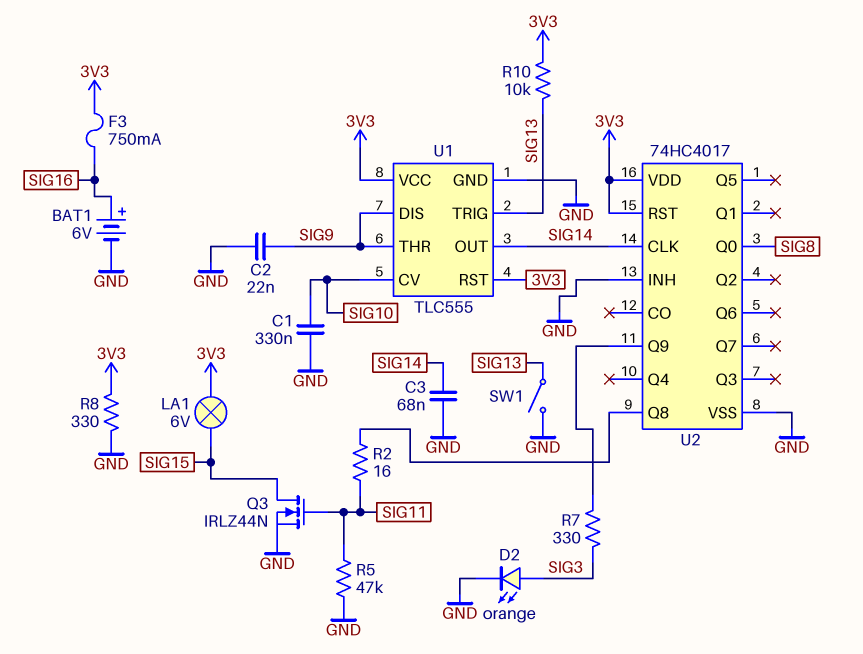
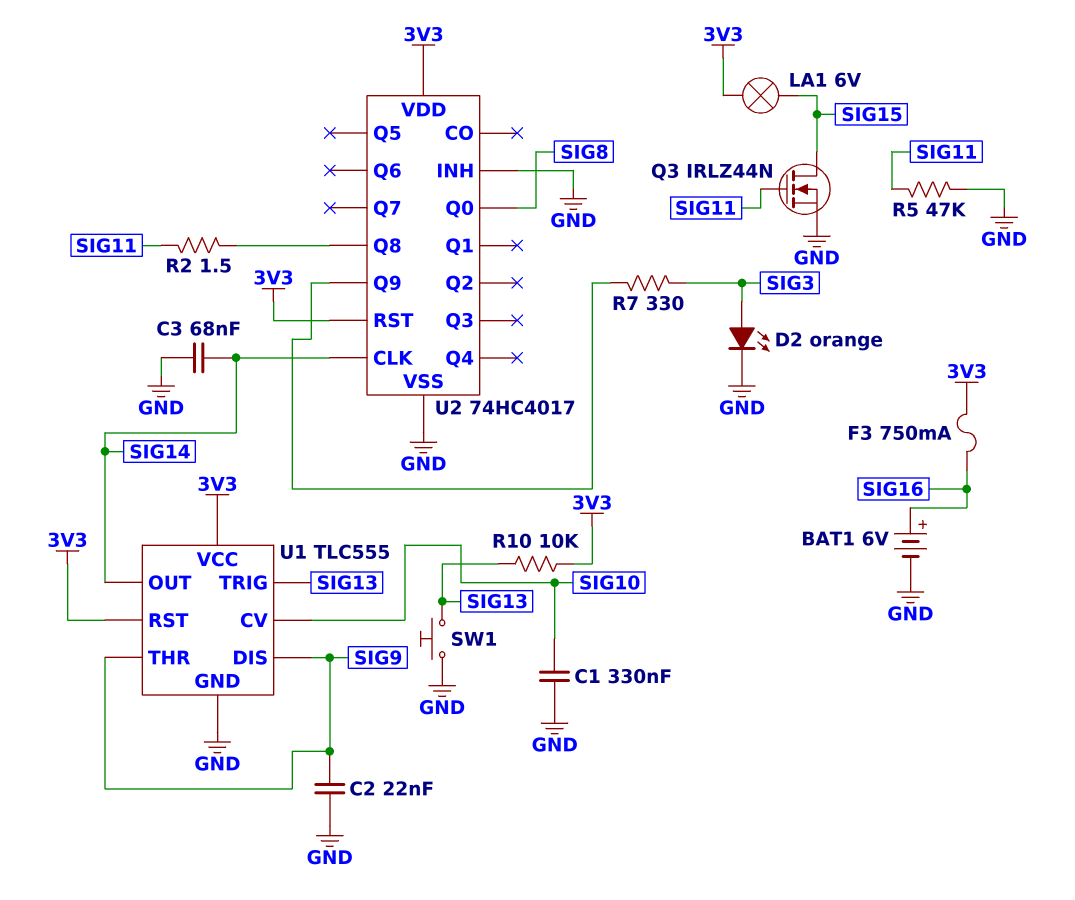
R2: 16 (SIG11, U2/Q8) -> 1.5 (SIG11, U2/Q8)
R8: 330 (3V3, GND) -> none
SW1: switch (GND, SIG13) -> button (GND, SIG13)

